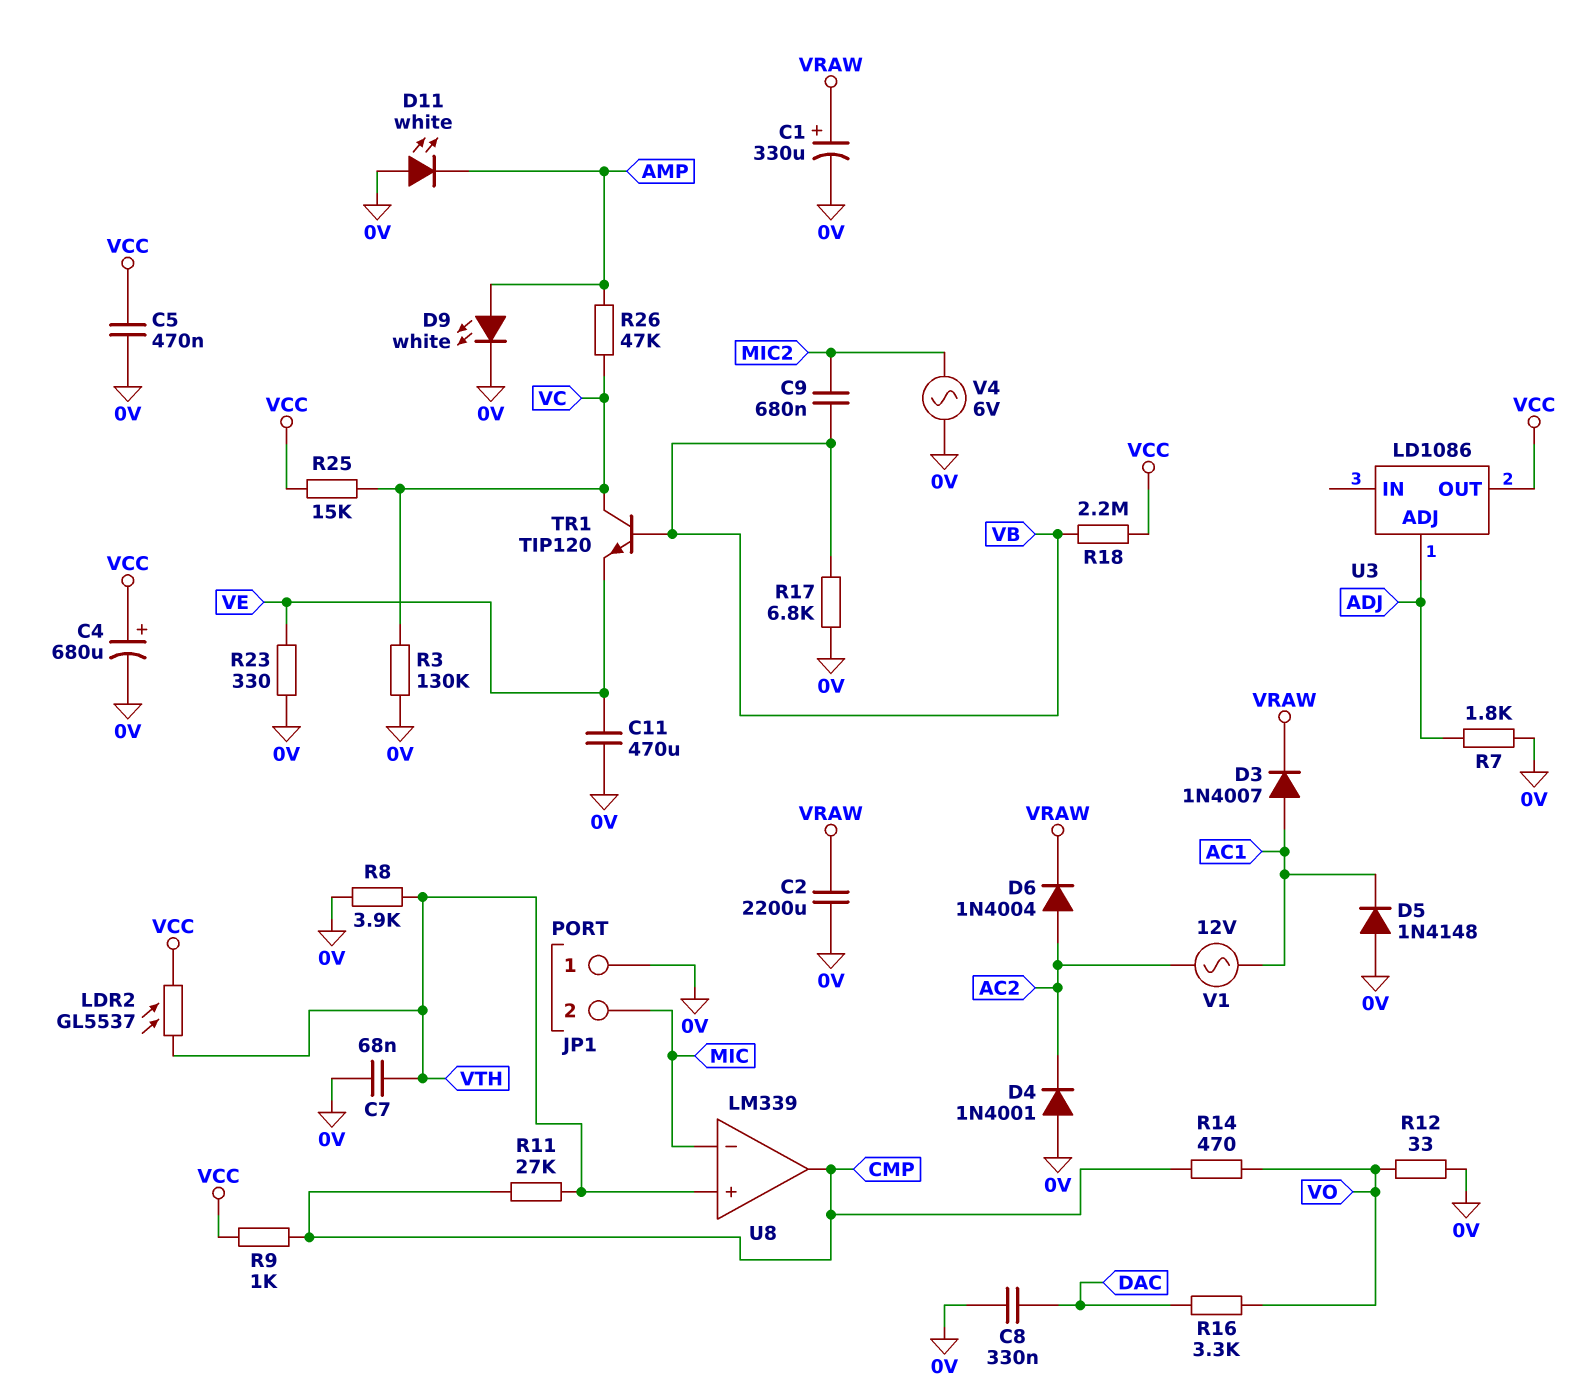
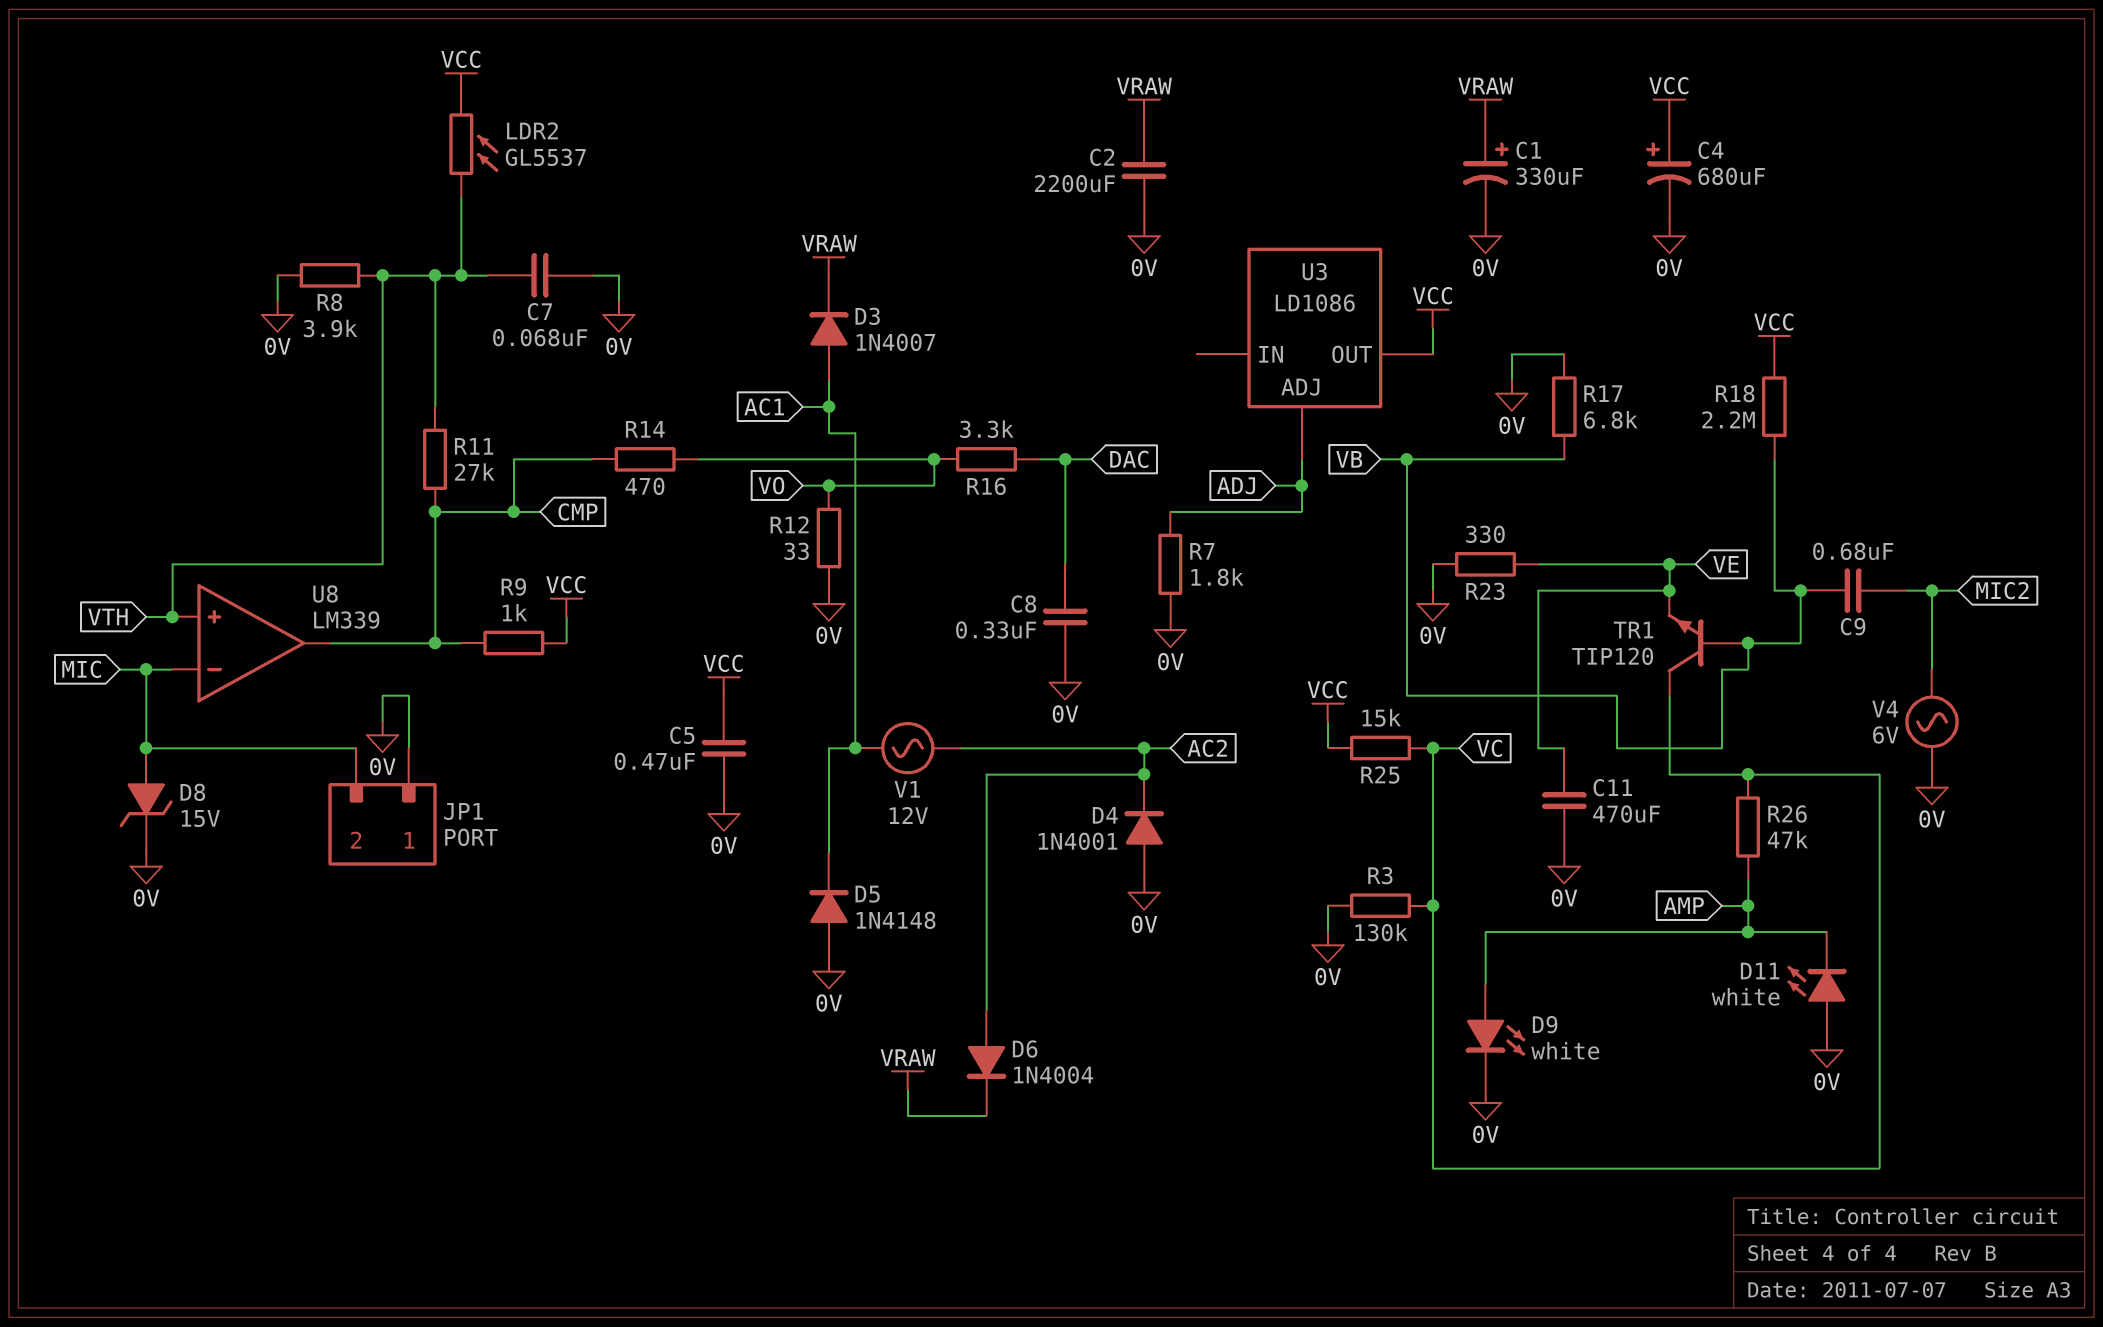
D8: none -> zener 15V (A MIC, K 0V)

